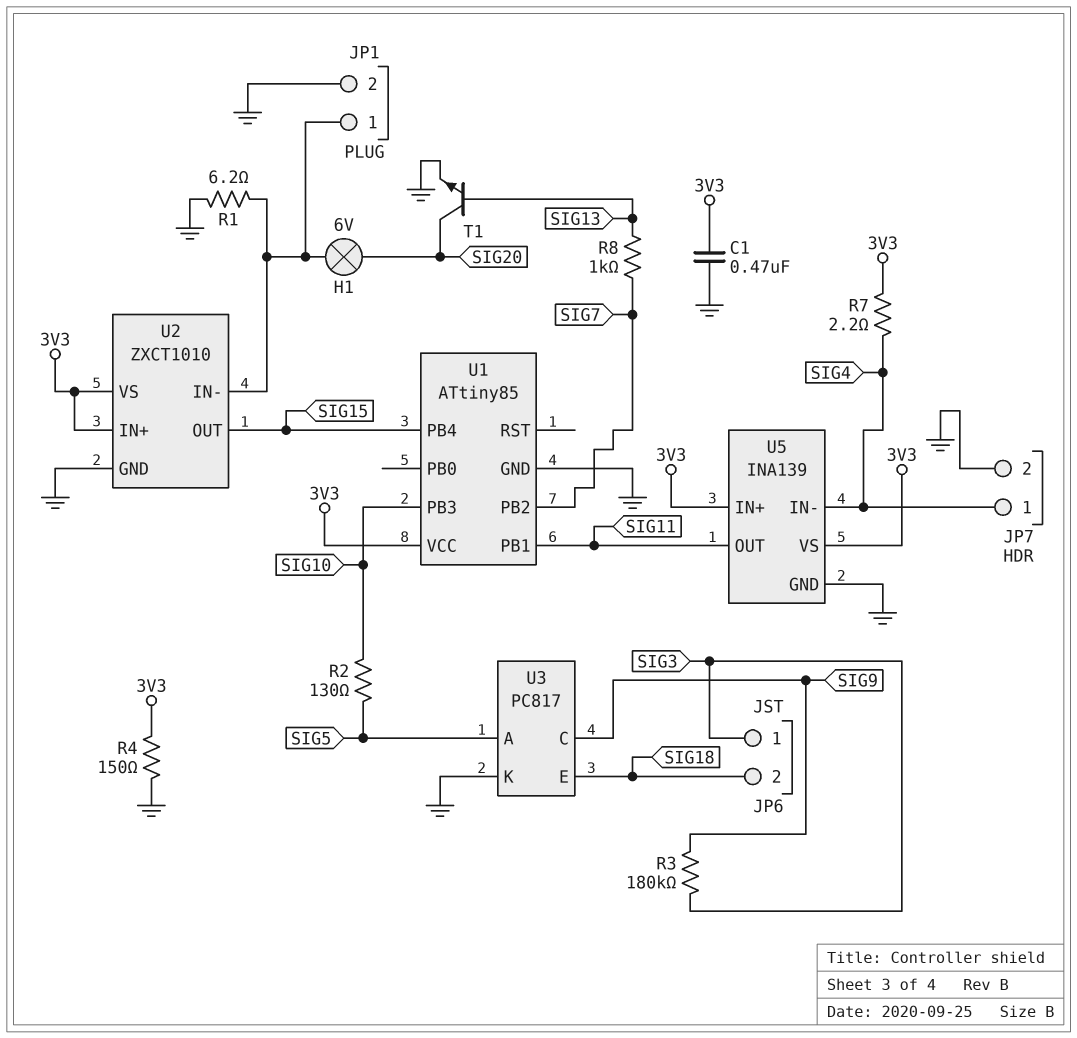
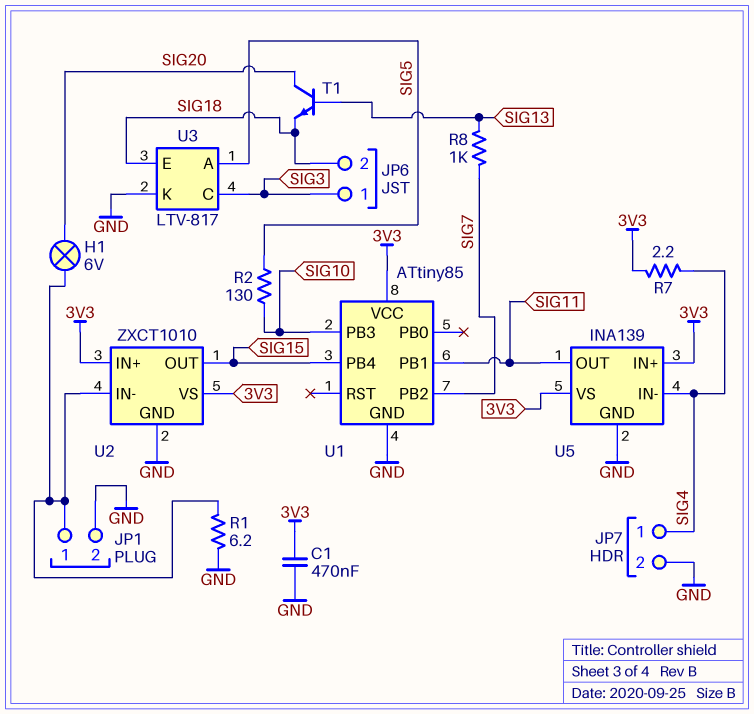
R3: 180k (SIG3, SIG9) -> none
R4: 150 (3V3, GND) -> none
T1: NPN (B SIG13, C SIG20, E GND) -> NPN (B SIG13, C SIG20, E SIG18)
U3: PC817 -> LTV-817
U3 pin C: SIG9 -> SIG3

